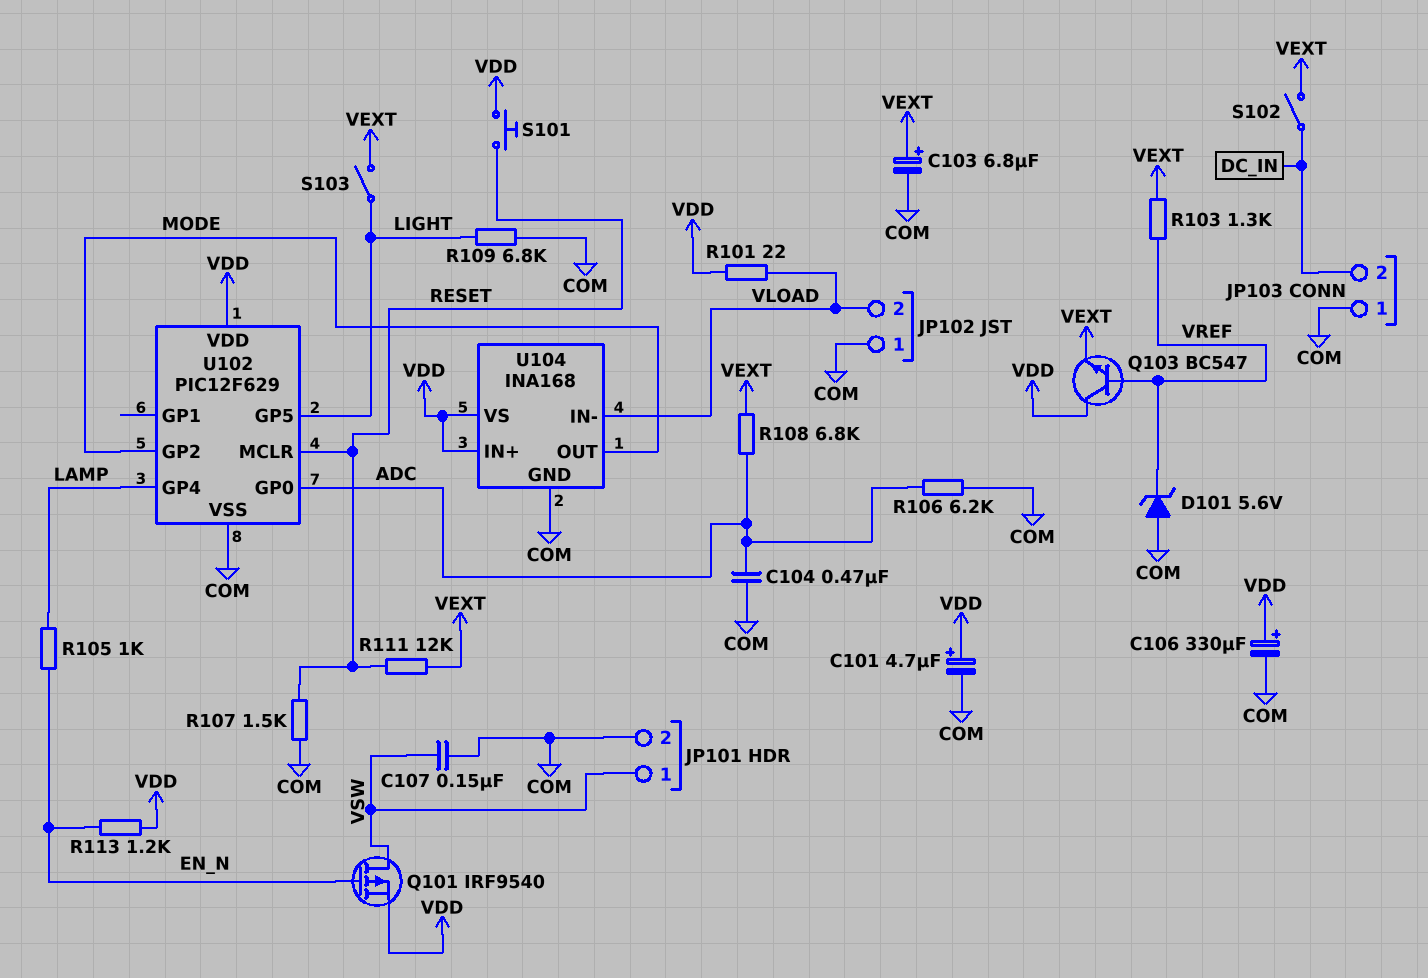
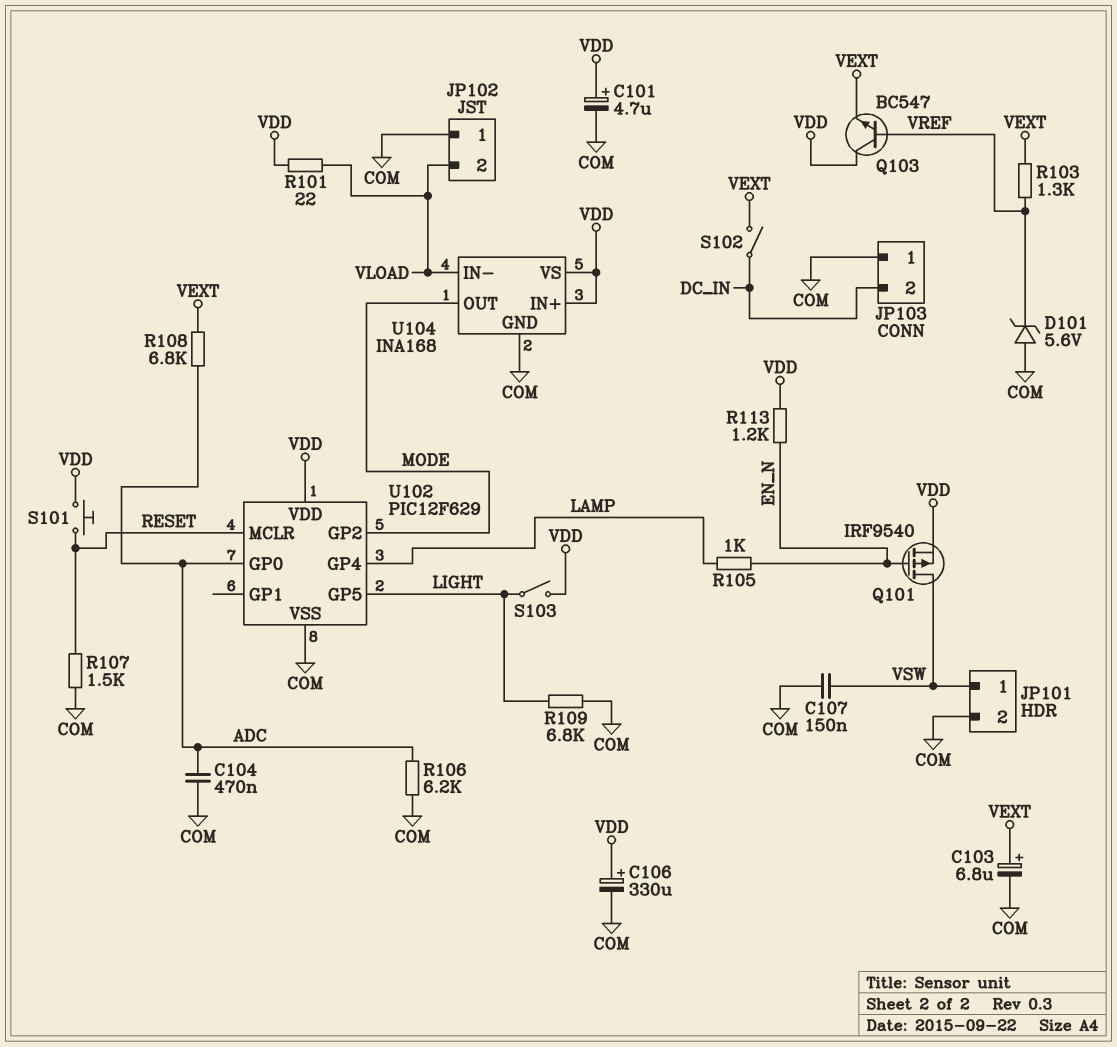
R111: 12k (RESET, VEXT) -> none
S103: switch (LIGHT, VEXT) -> switch (LIGHT, VDD)

